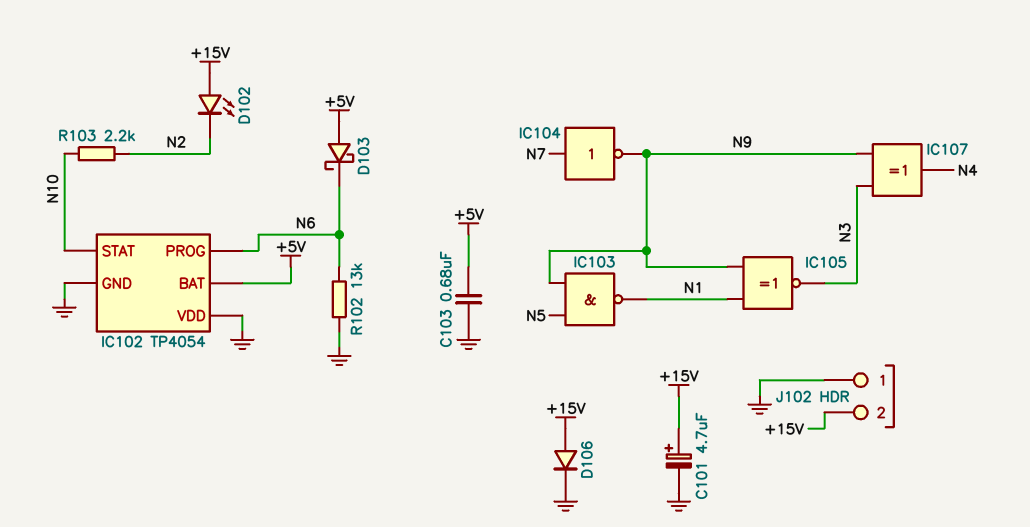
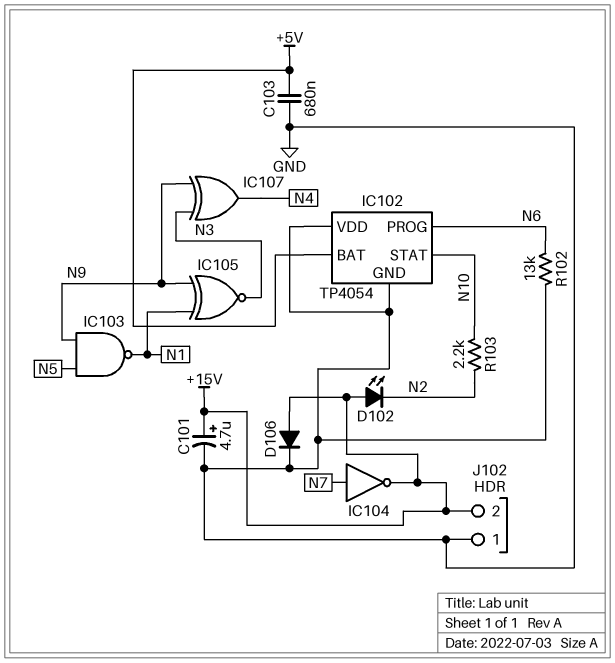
D103: schottky (A +5V, K N6) -> none
IC104: NOT (in N7, out N9) -> NOT (in N7, out +15V)

